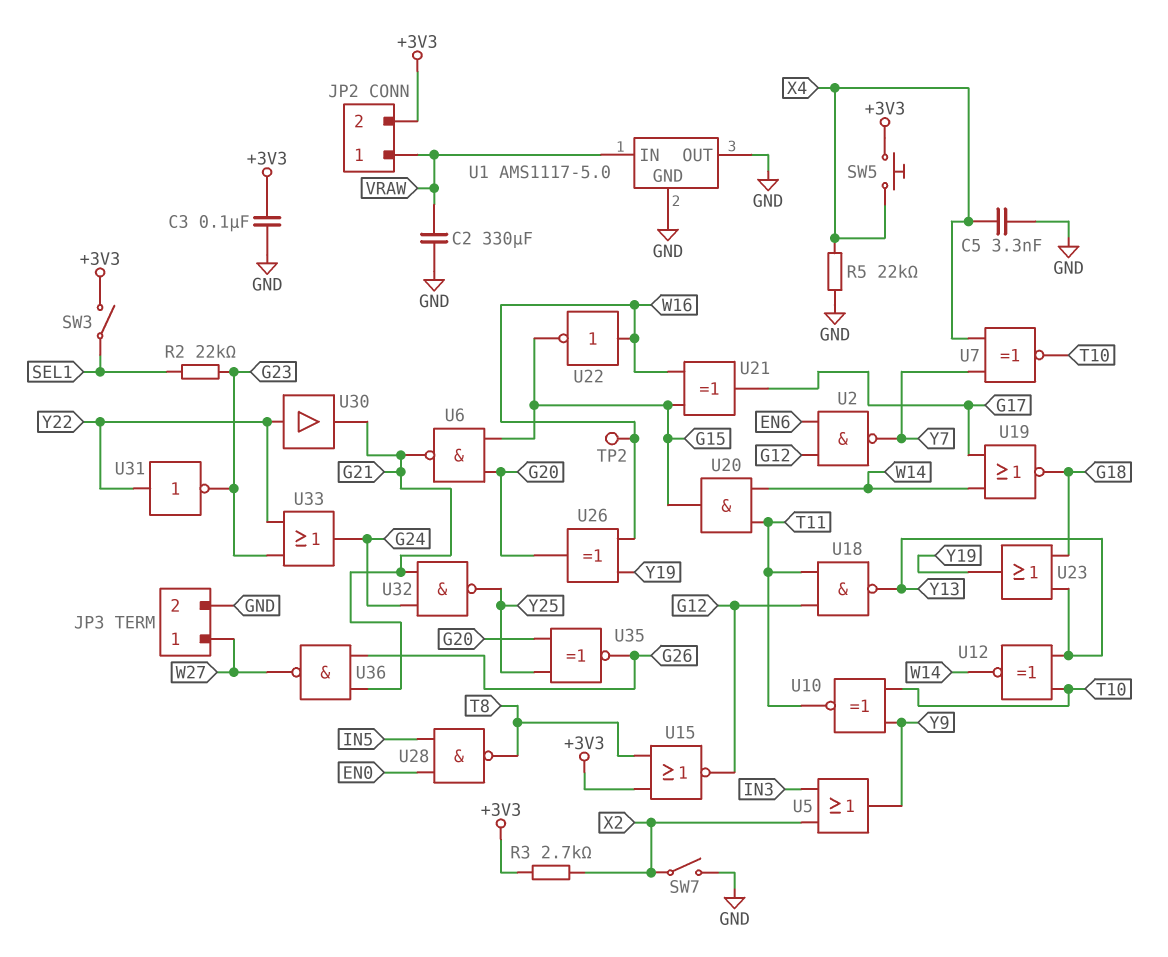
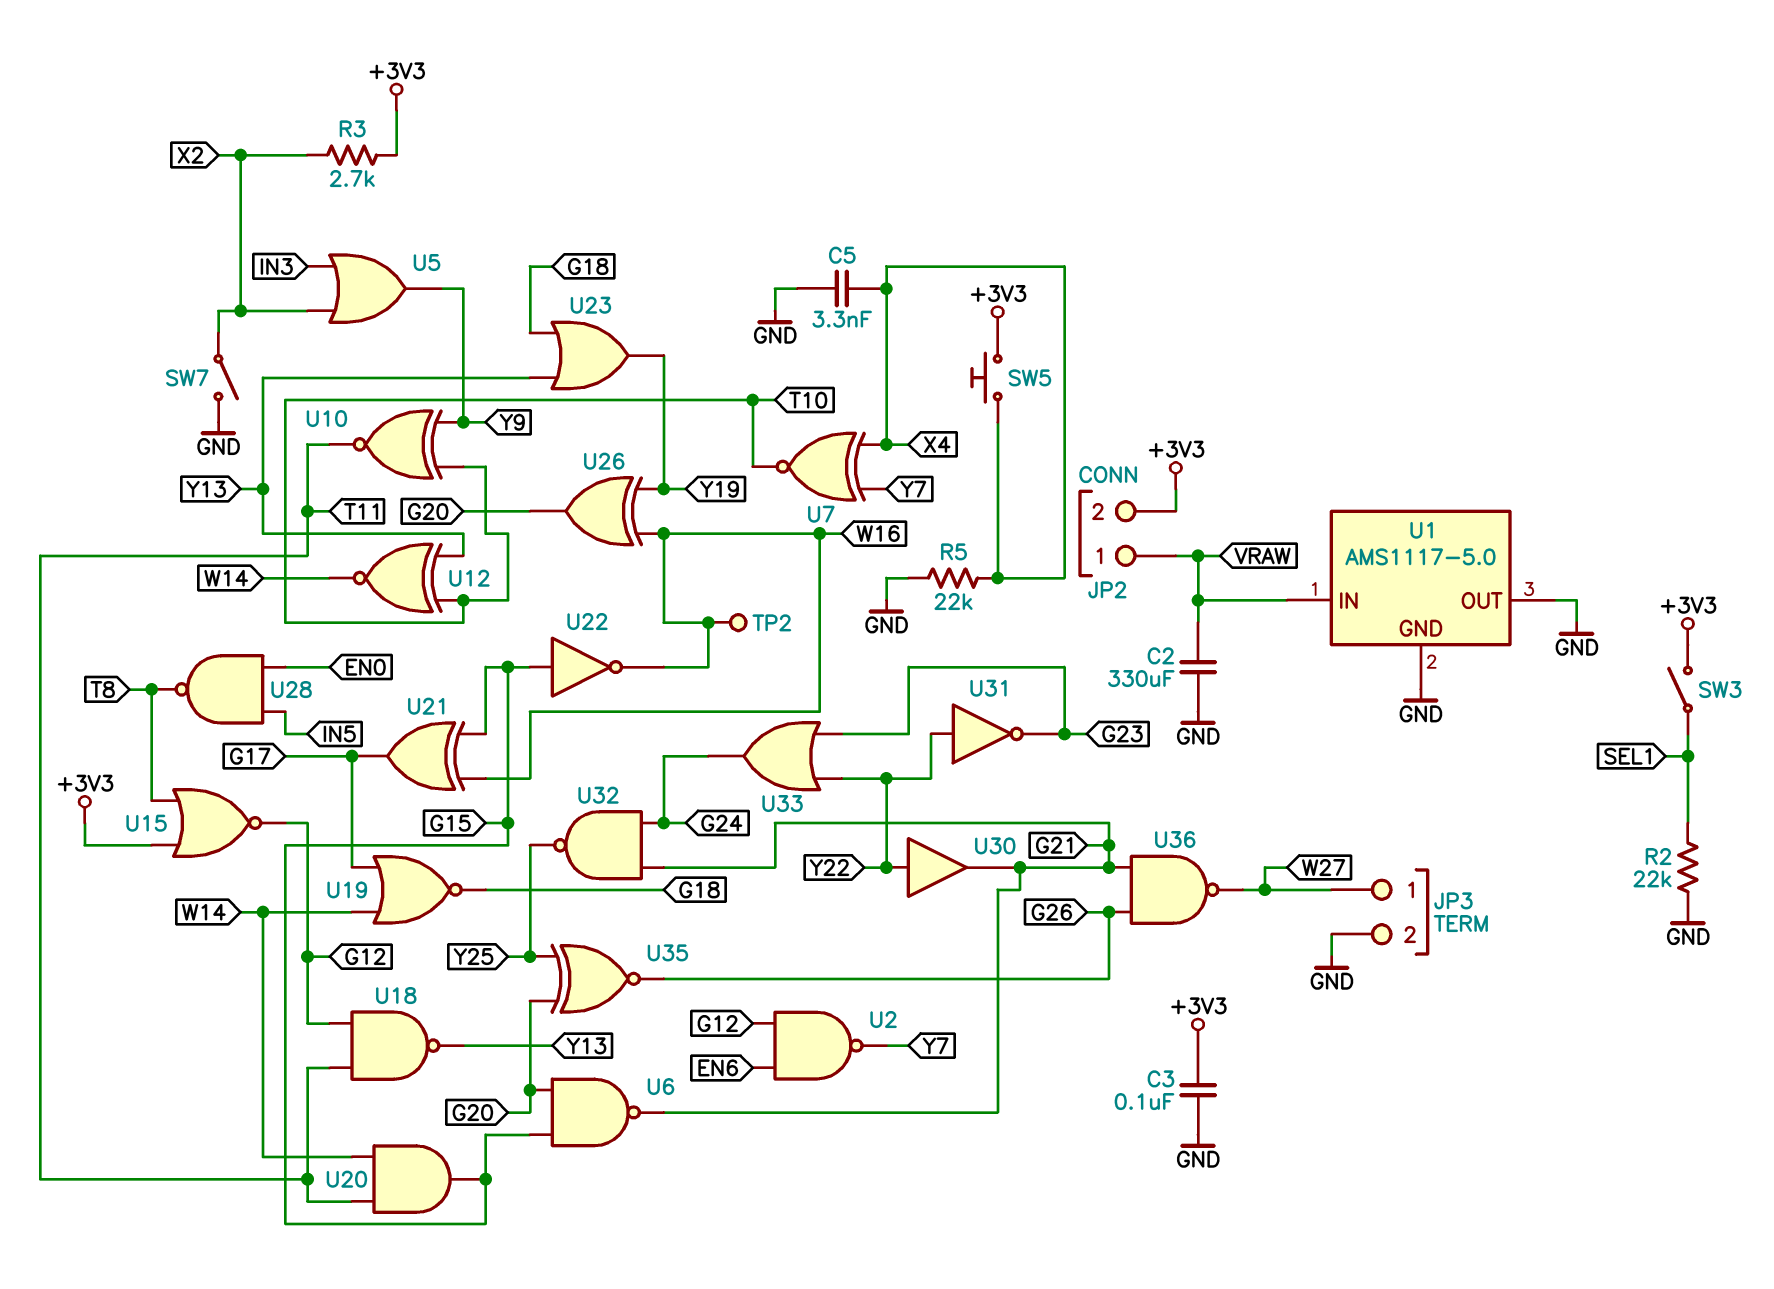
R2: 22k (G23, SEL1) -> 22k (GND, SEL1)
U22: NOT (in W16, out G15) -> NOT (in G15, out W16)

